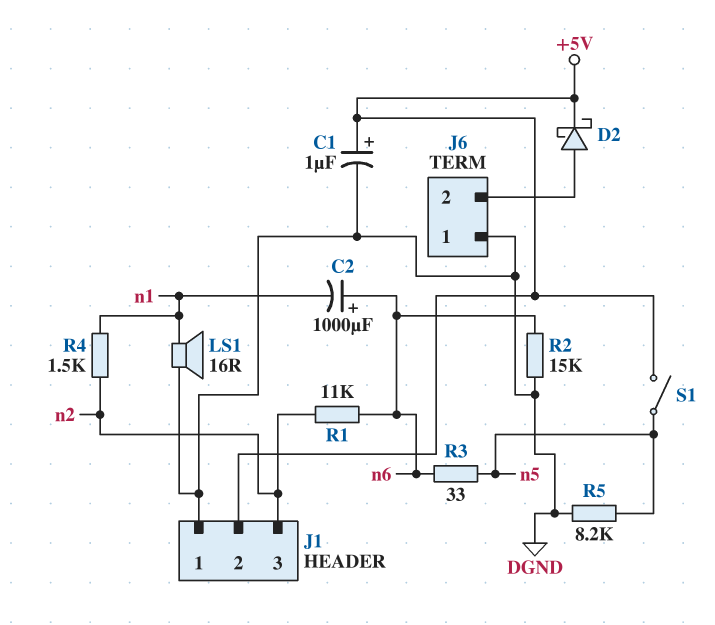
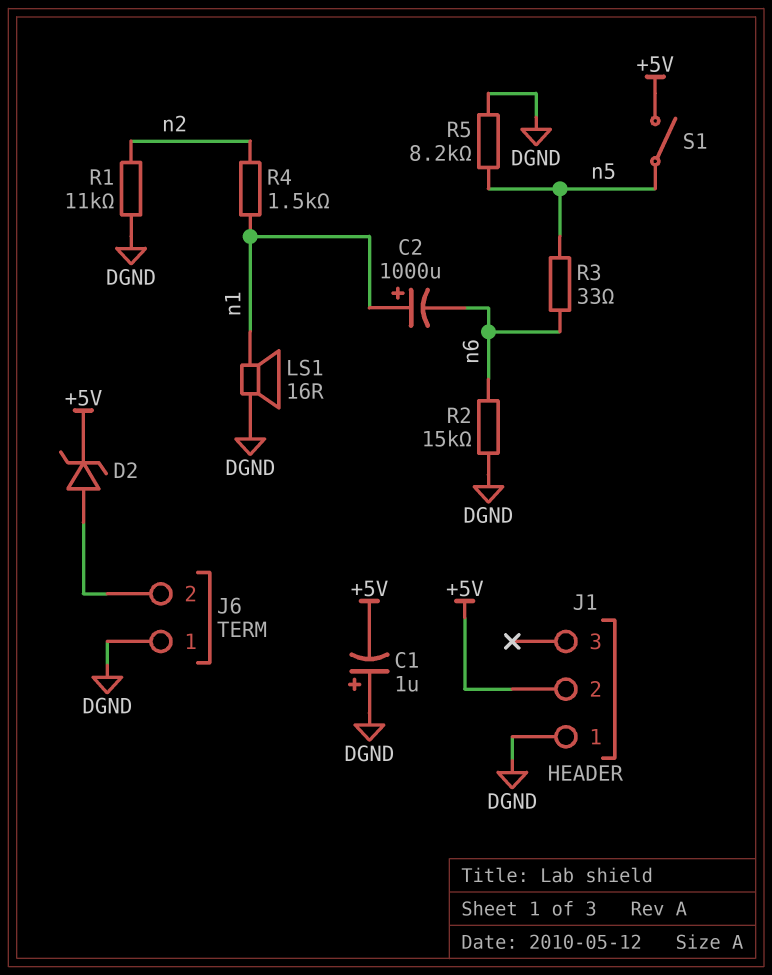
C1: 1uF (plus +5V, minus DGND) -> 1uF (plus DGND, minus +5V)
C2: 1000uF (plus n6, minus n1) -> 1000uF (plus n1, minus n6)
D2: schottky (A J6/2, K +5V) -> zener (A J6/2, K +5V)
J1 pin 3: n2 -> none
R1: 11k (n2, n6) -> 11k (DGND, n2)

